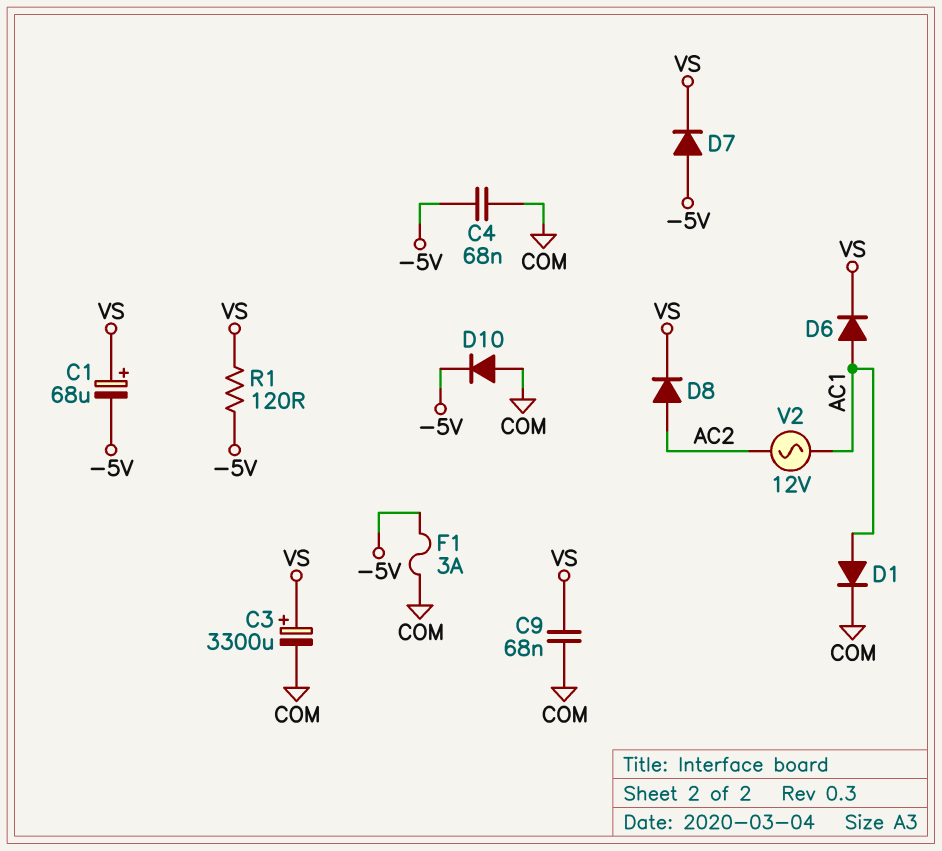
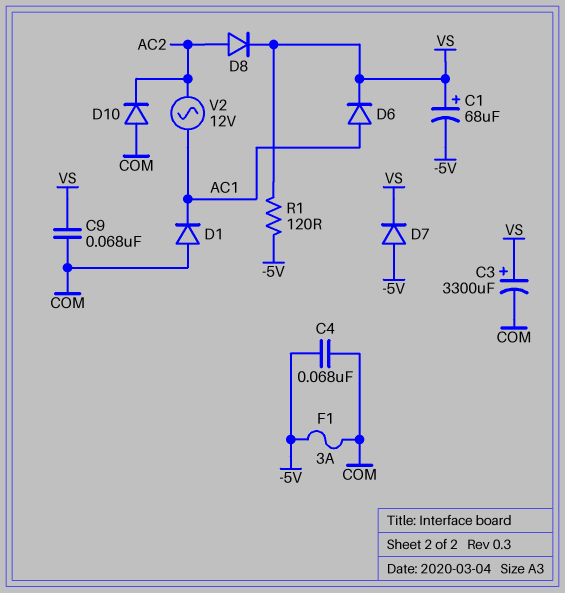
D1: diode (A AC1, K COM) -> diode (A COM, K AC1)
D10: diode (A COM, K -5V) -> diode (A COM, K AC2)

